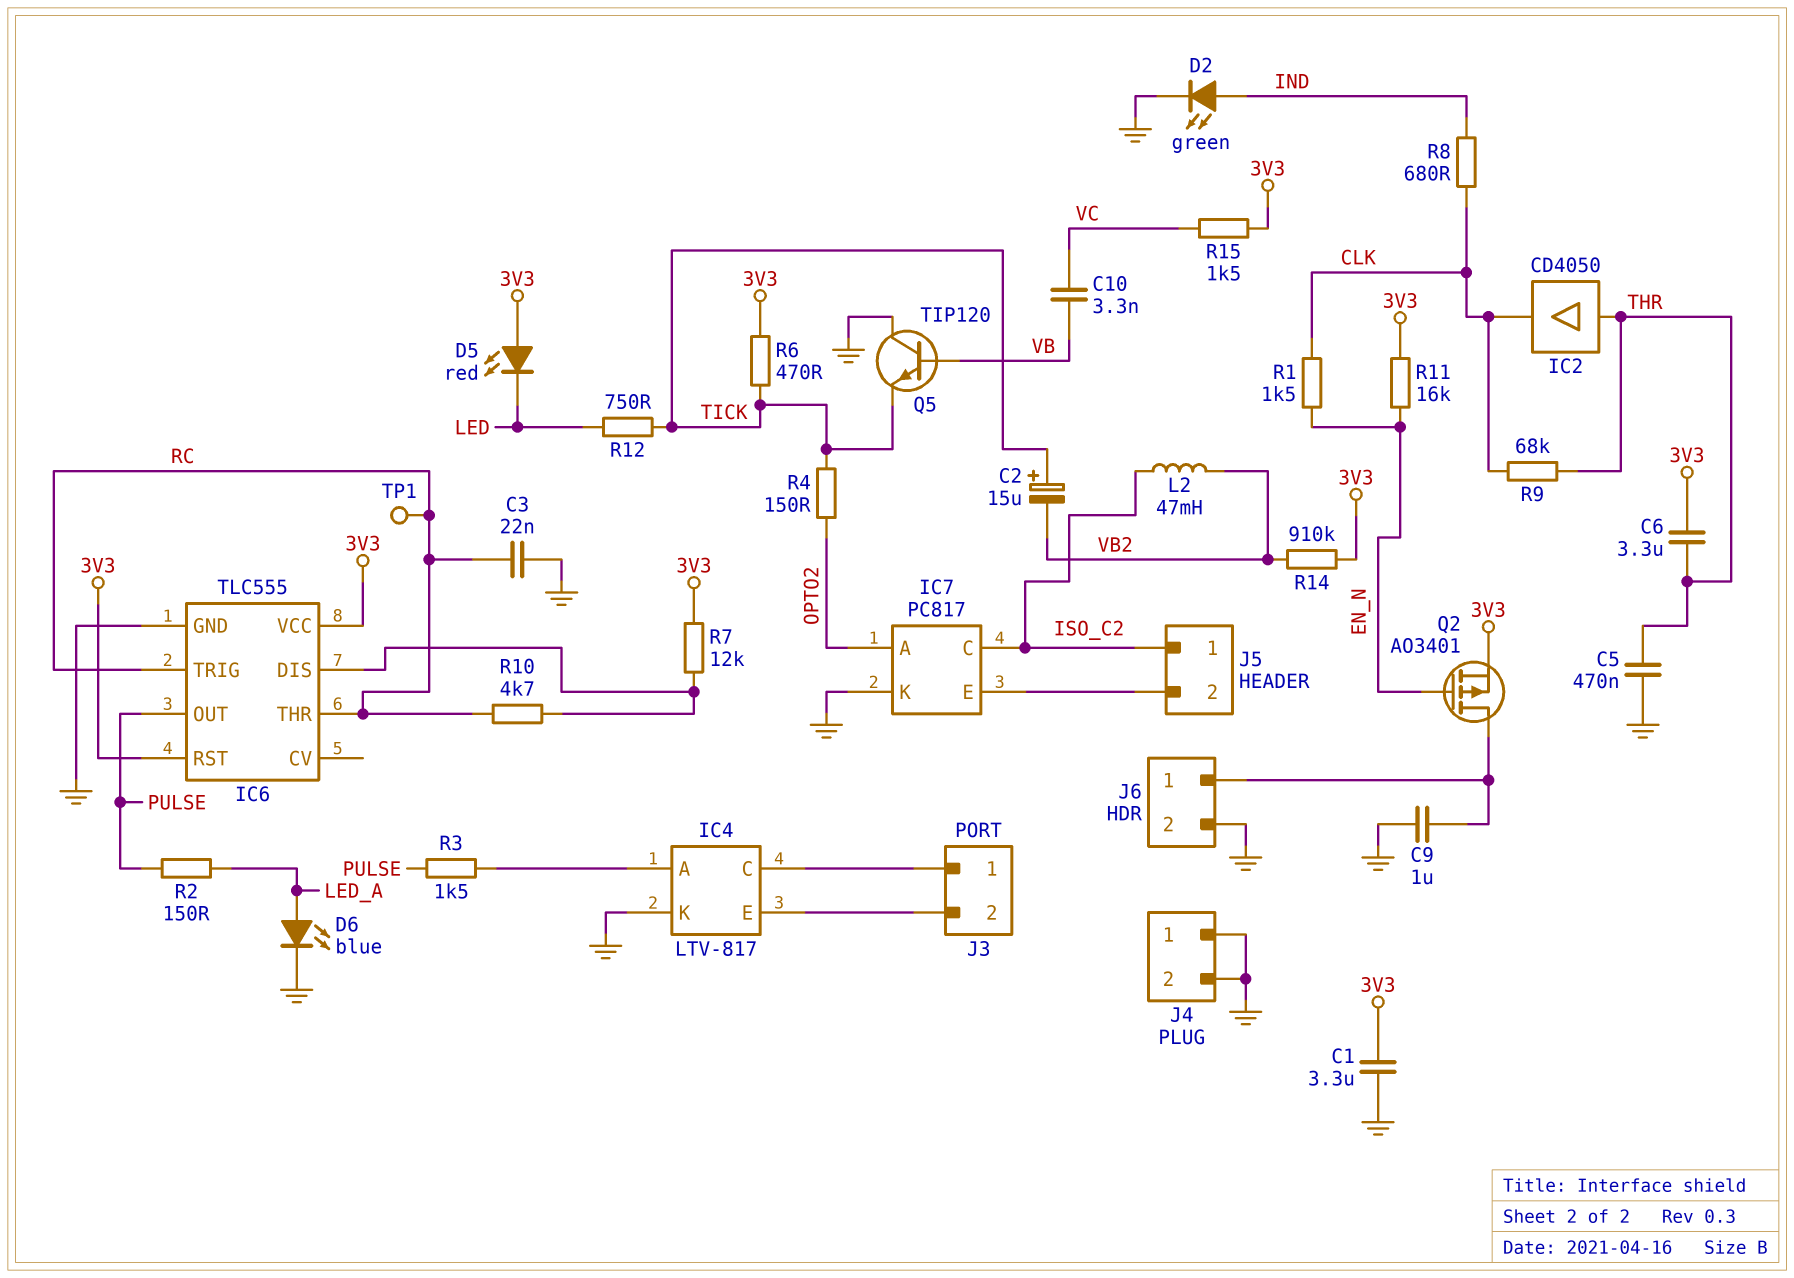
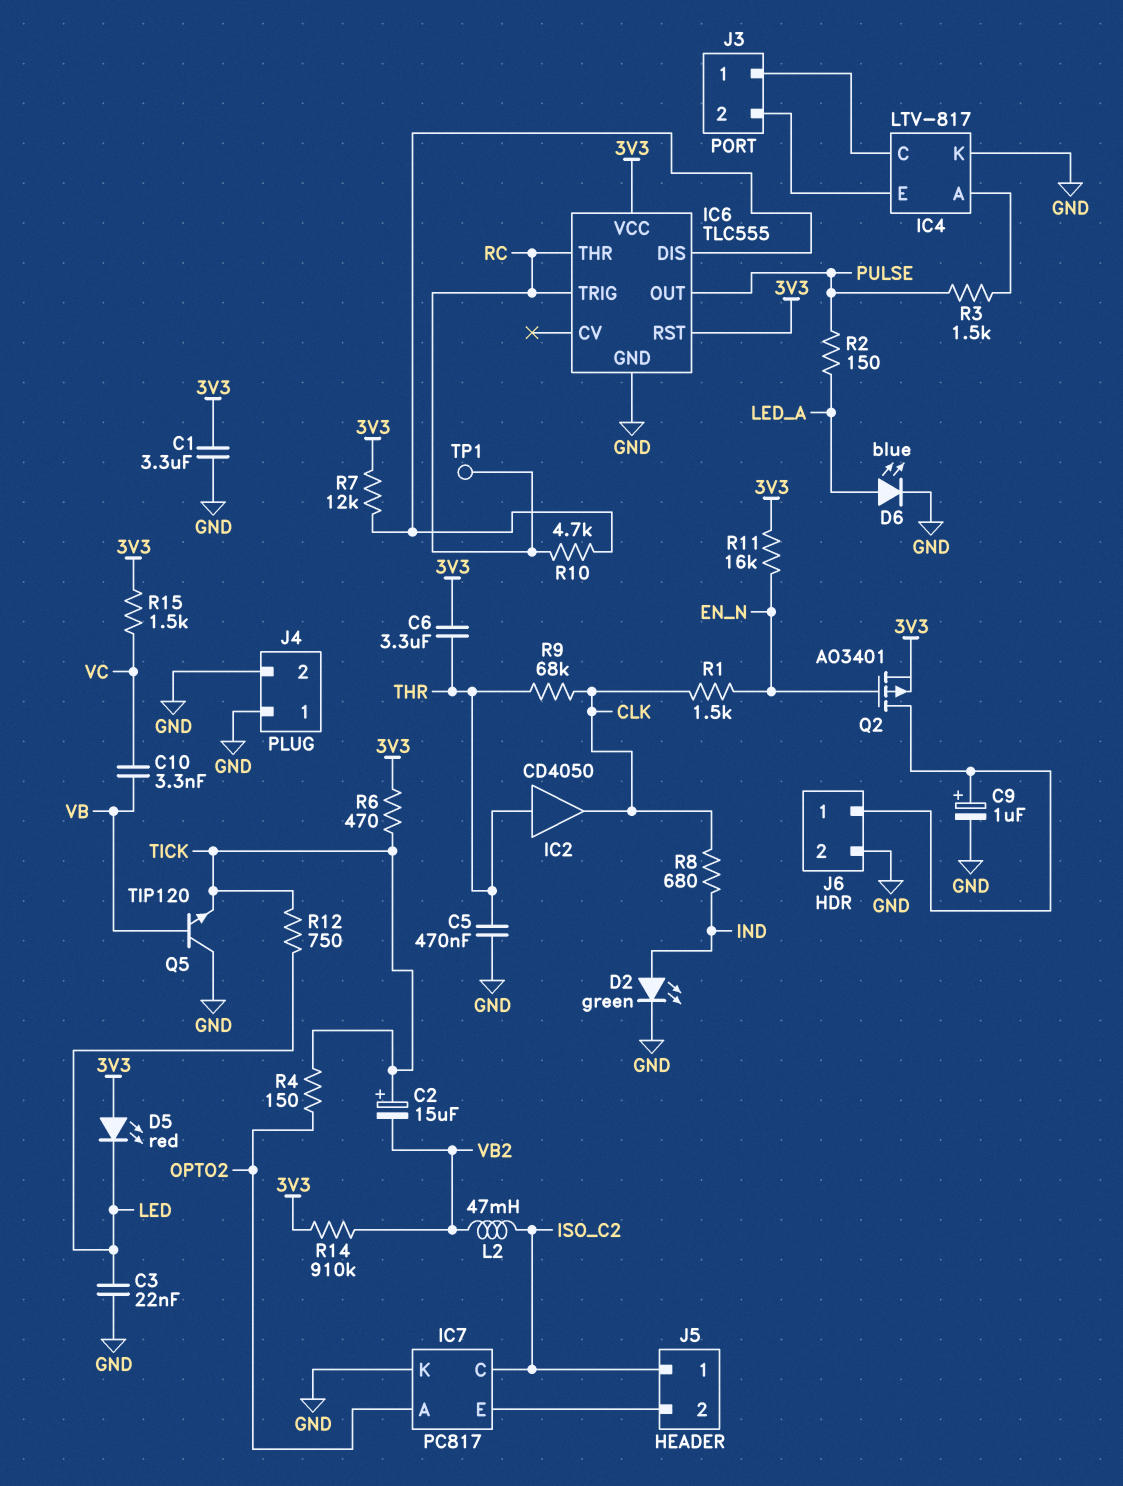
C3: 22nF (GND, RC) -> 22nF (GND, LED)
C9: 1uF (GND, J6/1) -> 1uF (plus J6/1, minus GND)

